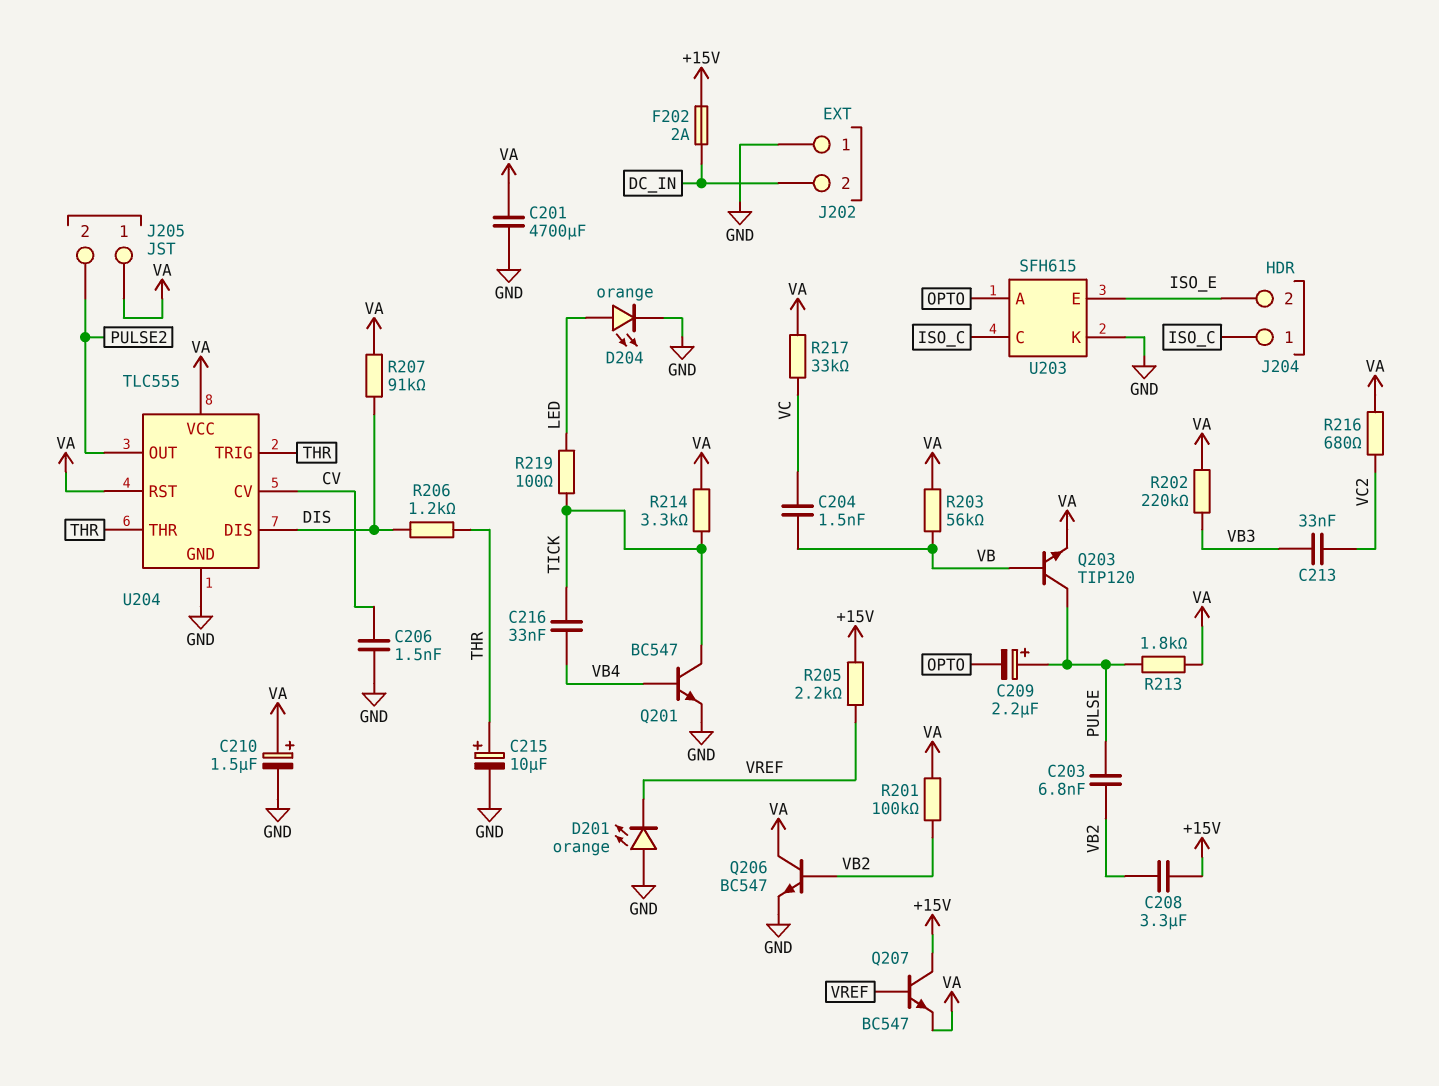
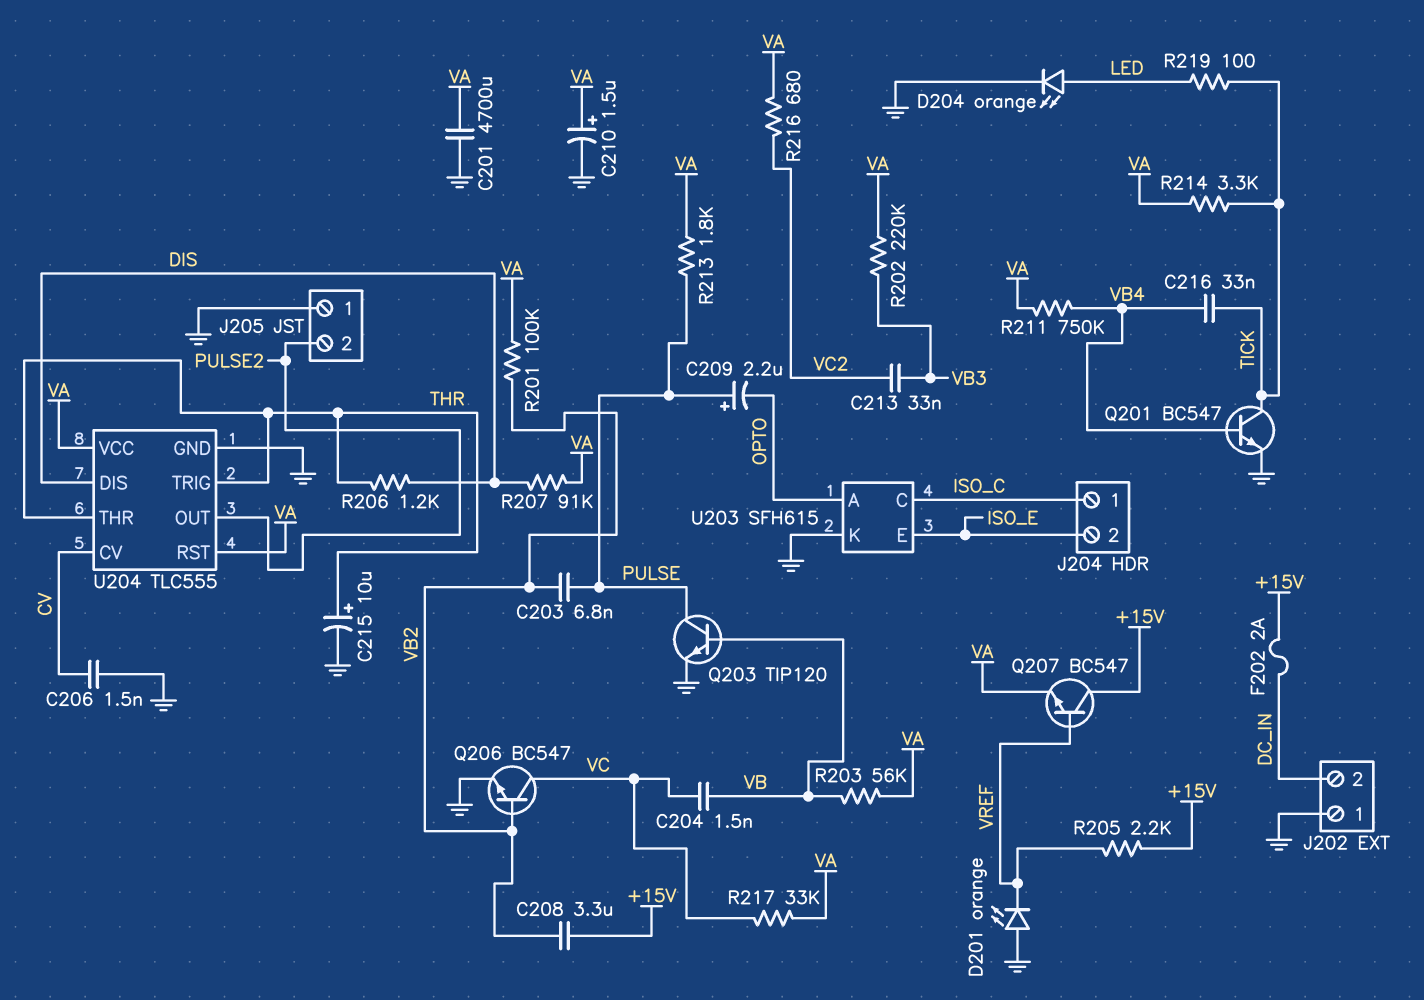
J205 pin 1: VA -> GND
Q203: NPN TIP120 (B VB, C PULSE, E VA) -> NPN TIP120 (B VB, C PULSE, E GND)
Q206: NPN BC547 (B VB2, C VA, E GND) -> NPN BC547 (B VB2, C VC, E GND)
R211: none -> 750k (VA, VB4)

